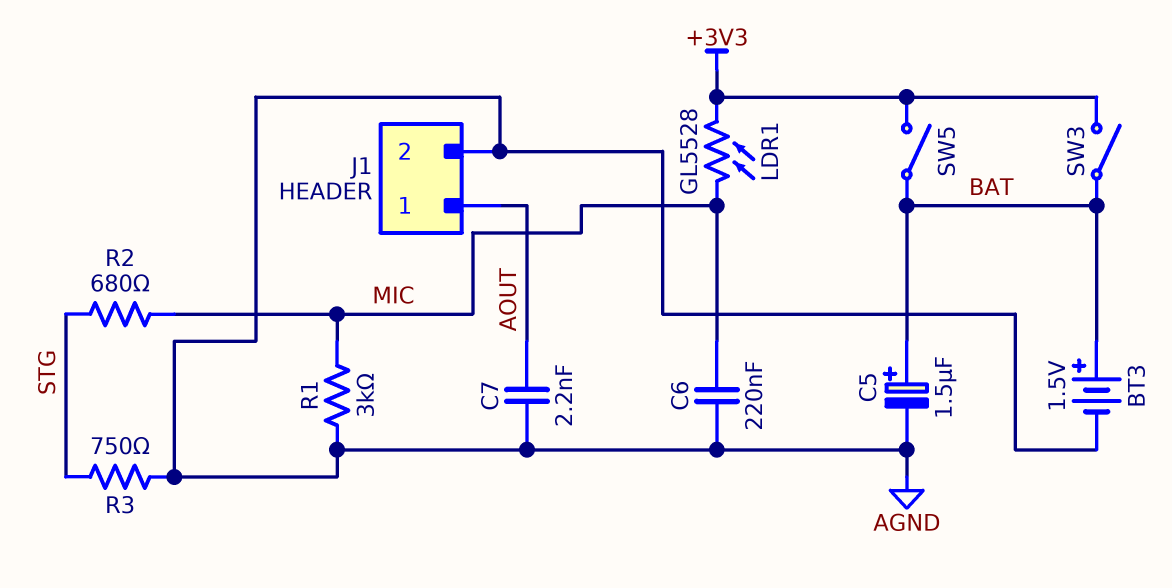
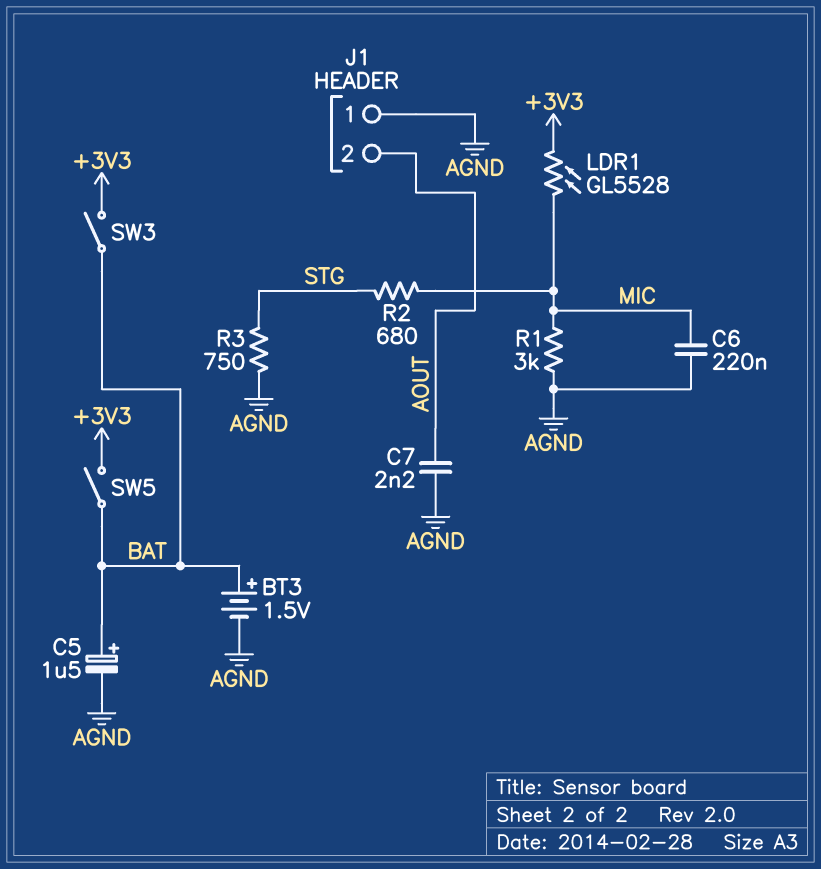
J1 pin 1: AOUT -> AGND
J1 pin 2: AGND -> AOUT

